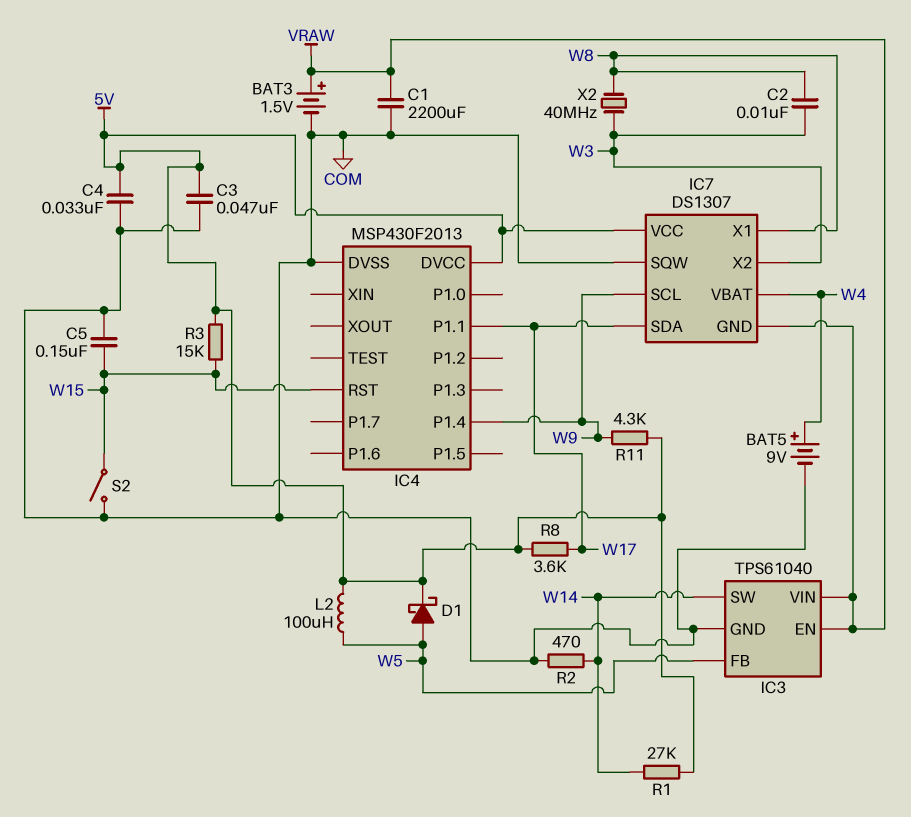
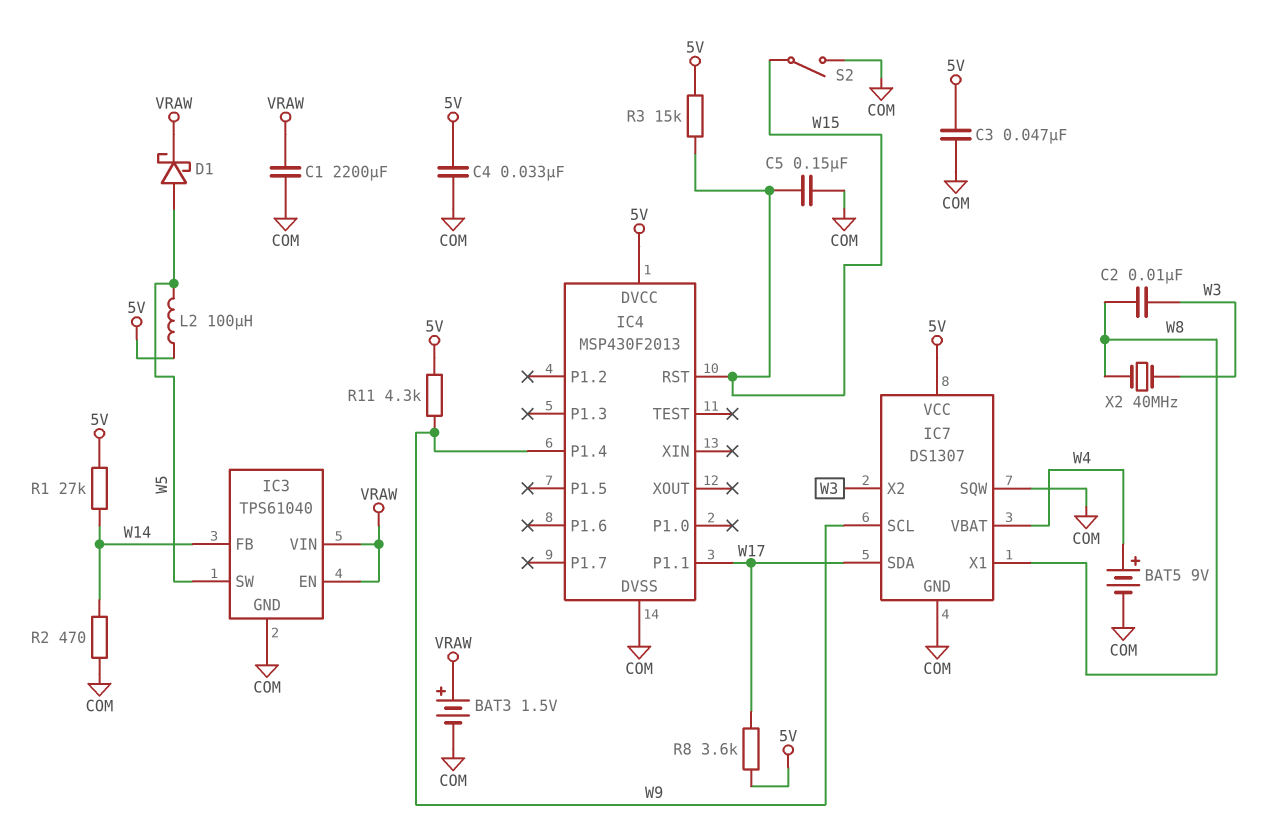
D1: schottky (A W5, K 5V) -> schottky (A W5, K VRAW)
IC3 pin FB: W5 -> W14
IC3 pin SW: W14 -> W5
IC7 pin GND: VRAW -> COM

